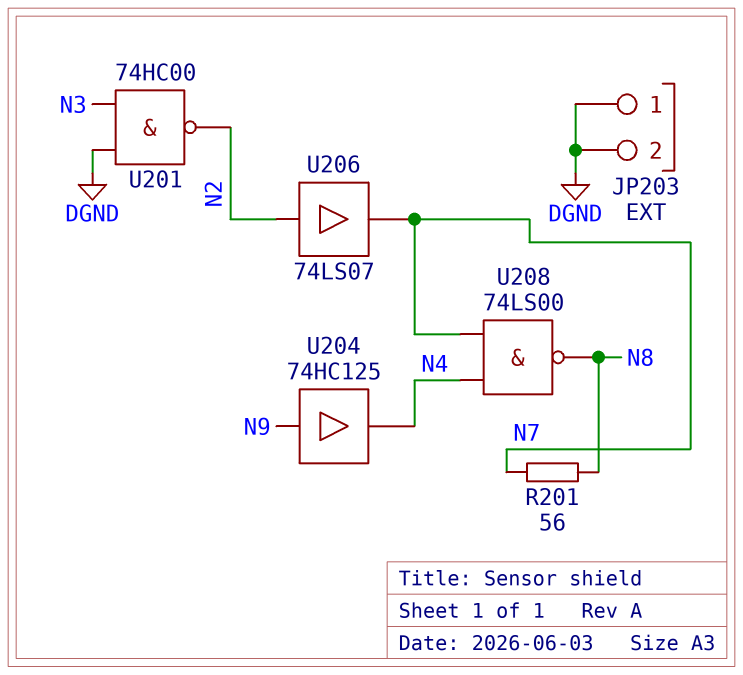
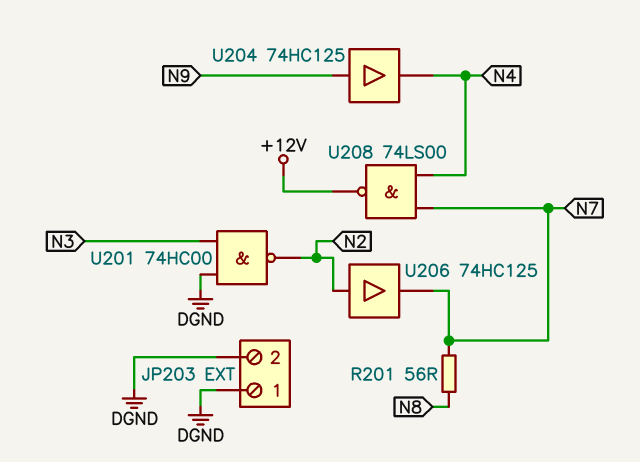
U206: buffer 74LS07 (in N2, out N7) -> buffer 74HC125 (in N2, out N7)
U208: NAND 74LS00 (in N4, in N7, out N8) -> NAND 74LS00 (in N4, in N7, out +12V)

